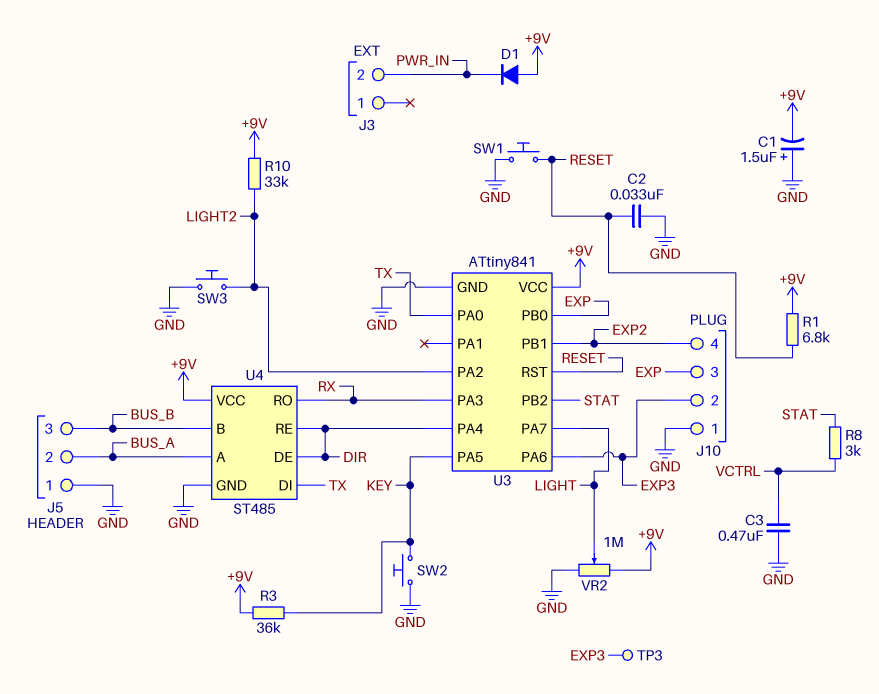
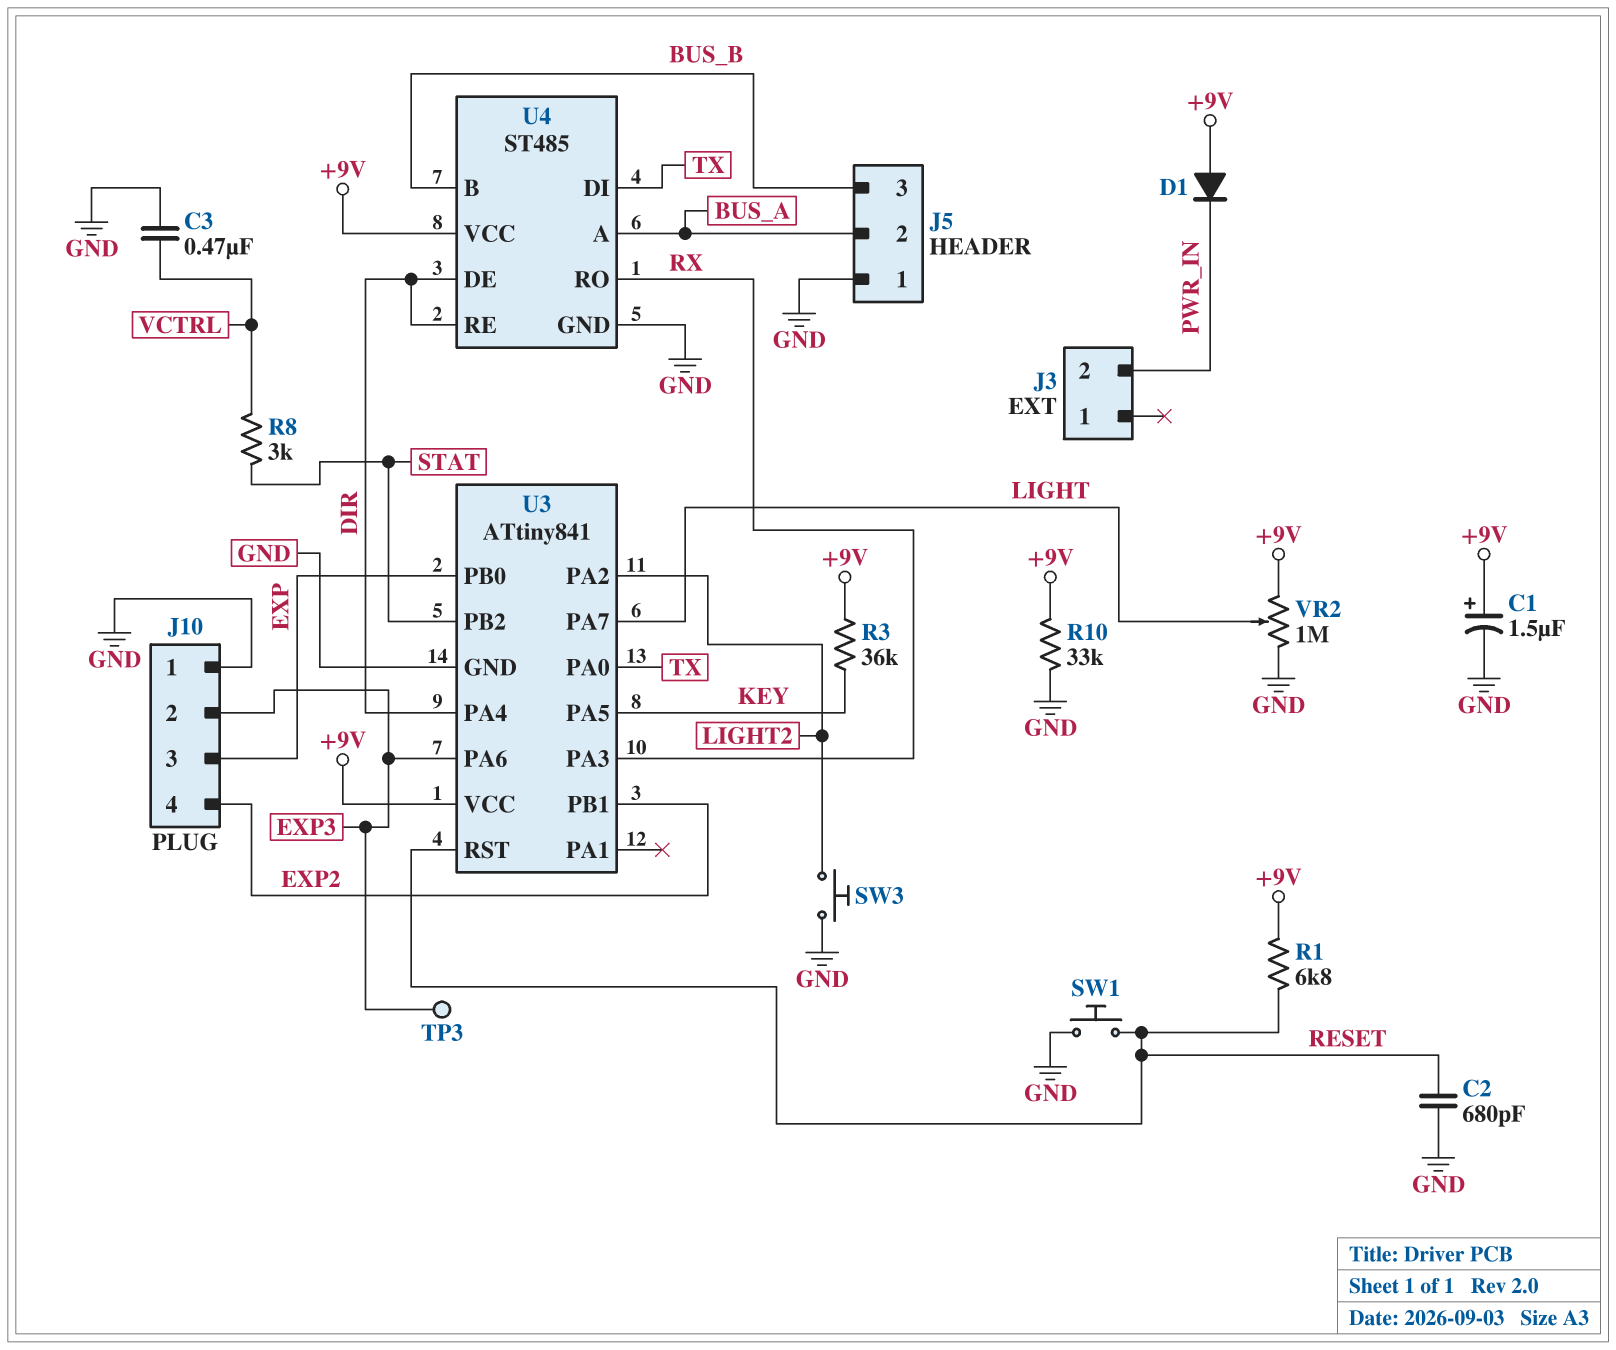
C1: 1.5uF (plus GND, minus +9V) -> 1.5uF (plus +9V, minus GND)
C2: 33nF (GND, RESET) -> 680pF (GND, RESET)
R10: 33k (+9V, LIGHT2) -> 33k (+9V, GND)
SW2: button (GND, KEY) -> none

